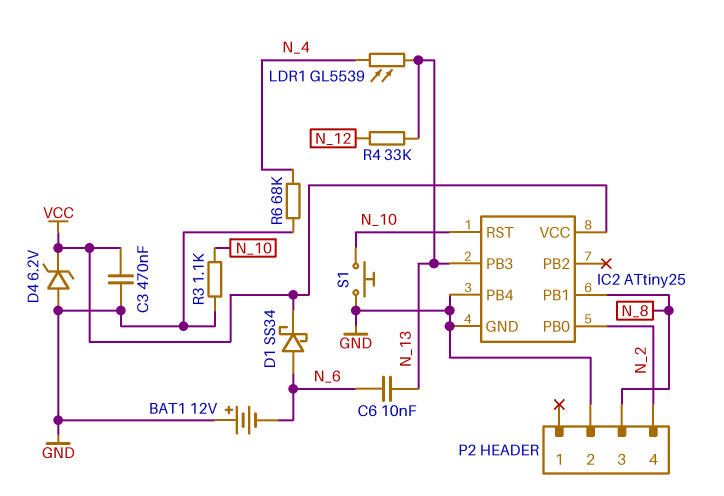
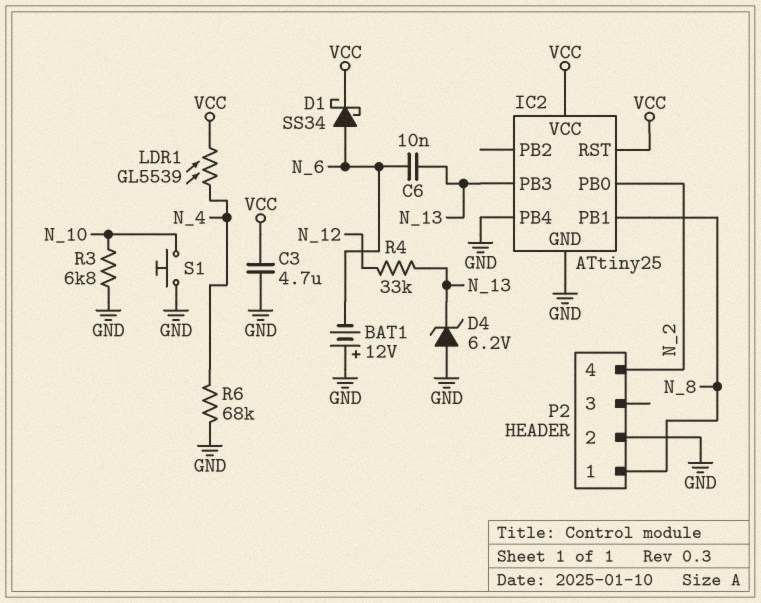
C3: 470nF (GND, VCC) -> 4.7uF (GND, VCC)
D4: zener 6.2V (A GND, K VCC) -> zener 6.2V (A GND, K N_13)
IC2 pin RST: N_10 -> VCC
LDR1: GL5539 (N_4, N_13) -> GL5539 (N_4, VCC)
P2 pin 1: none -> N_8
P2 pin 3: N_8 -> none
R3: 1.1k (GND, N_10) -> 6.8k (GND, N_10)

